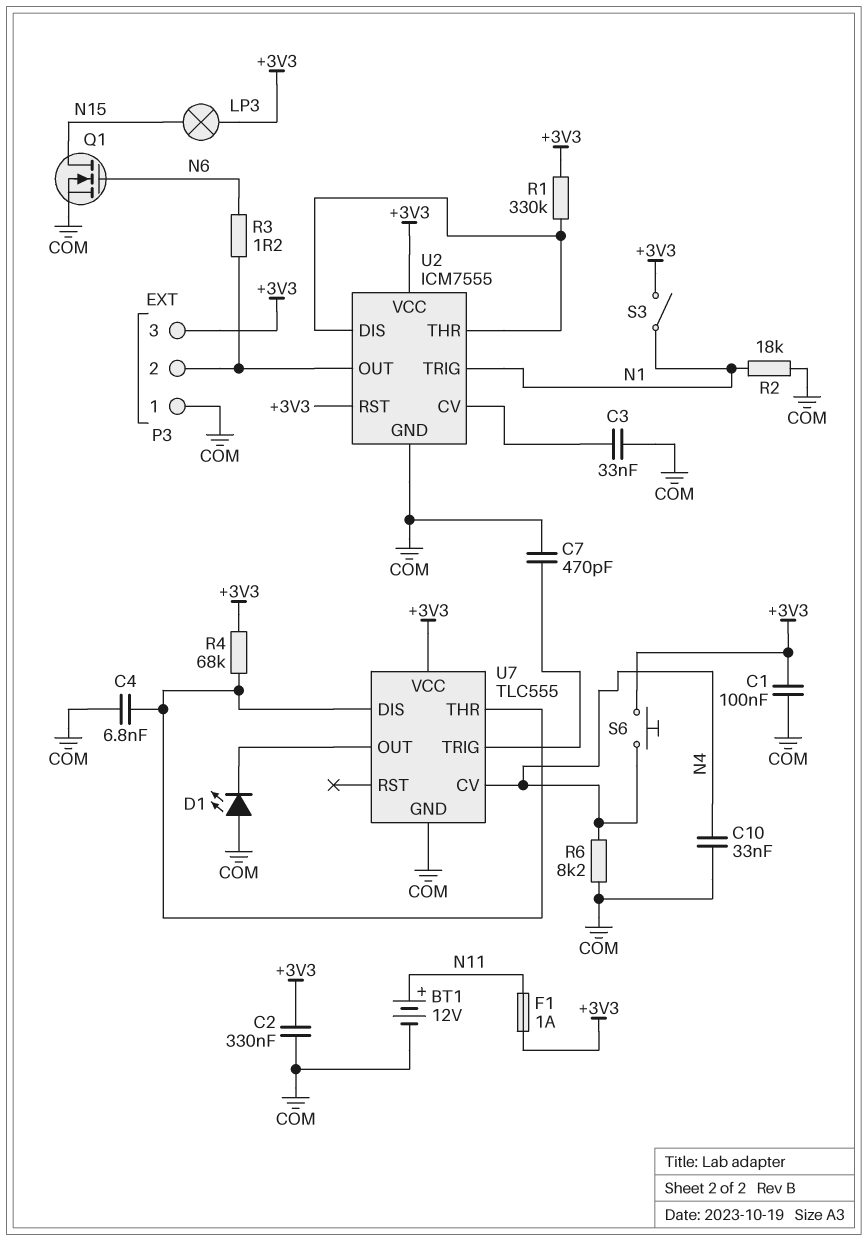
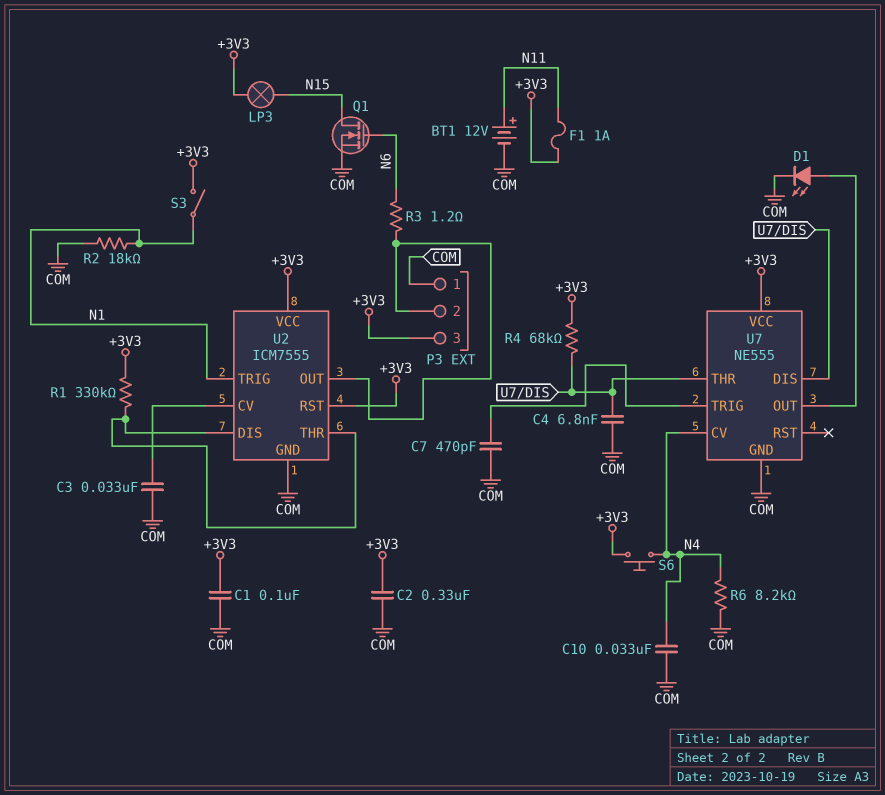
D1: LED (A COM, K U7/OUT) -> LED (A U7/OUT, K COM)
U7: TLC555 -> NE555

